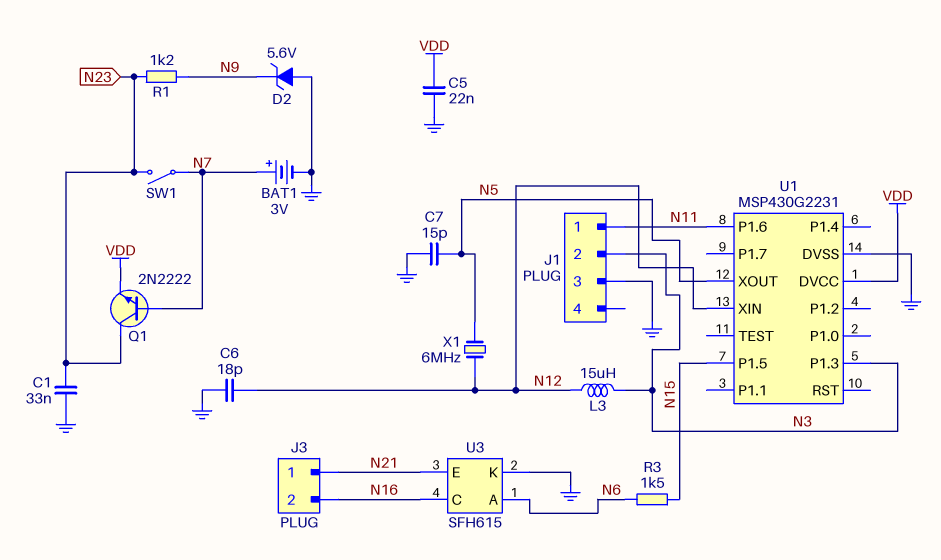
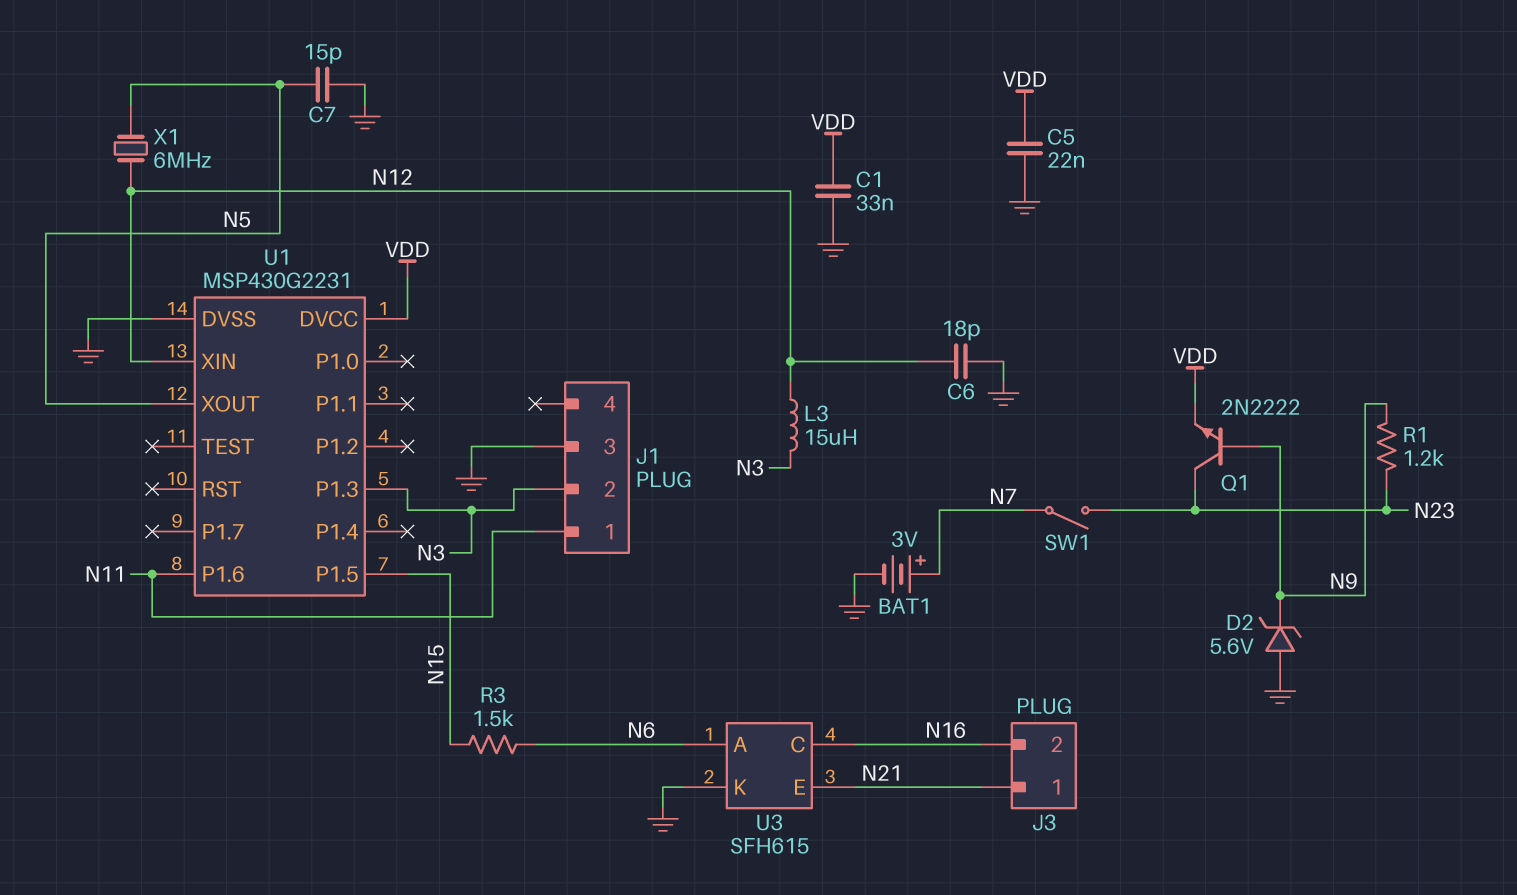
C1: 33nF (GND, N23) -> 33nF (GND, VDD)
Q1: NPN 2N2222 (B N7, C N23, E VDD) -> NPN 2N2222 (B N9, C N23, E VDD)

